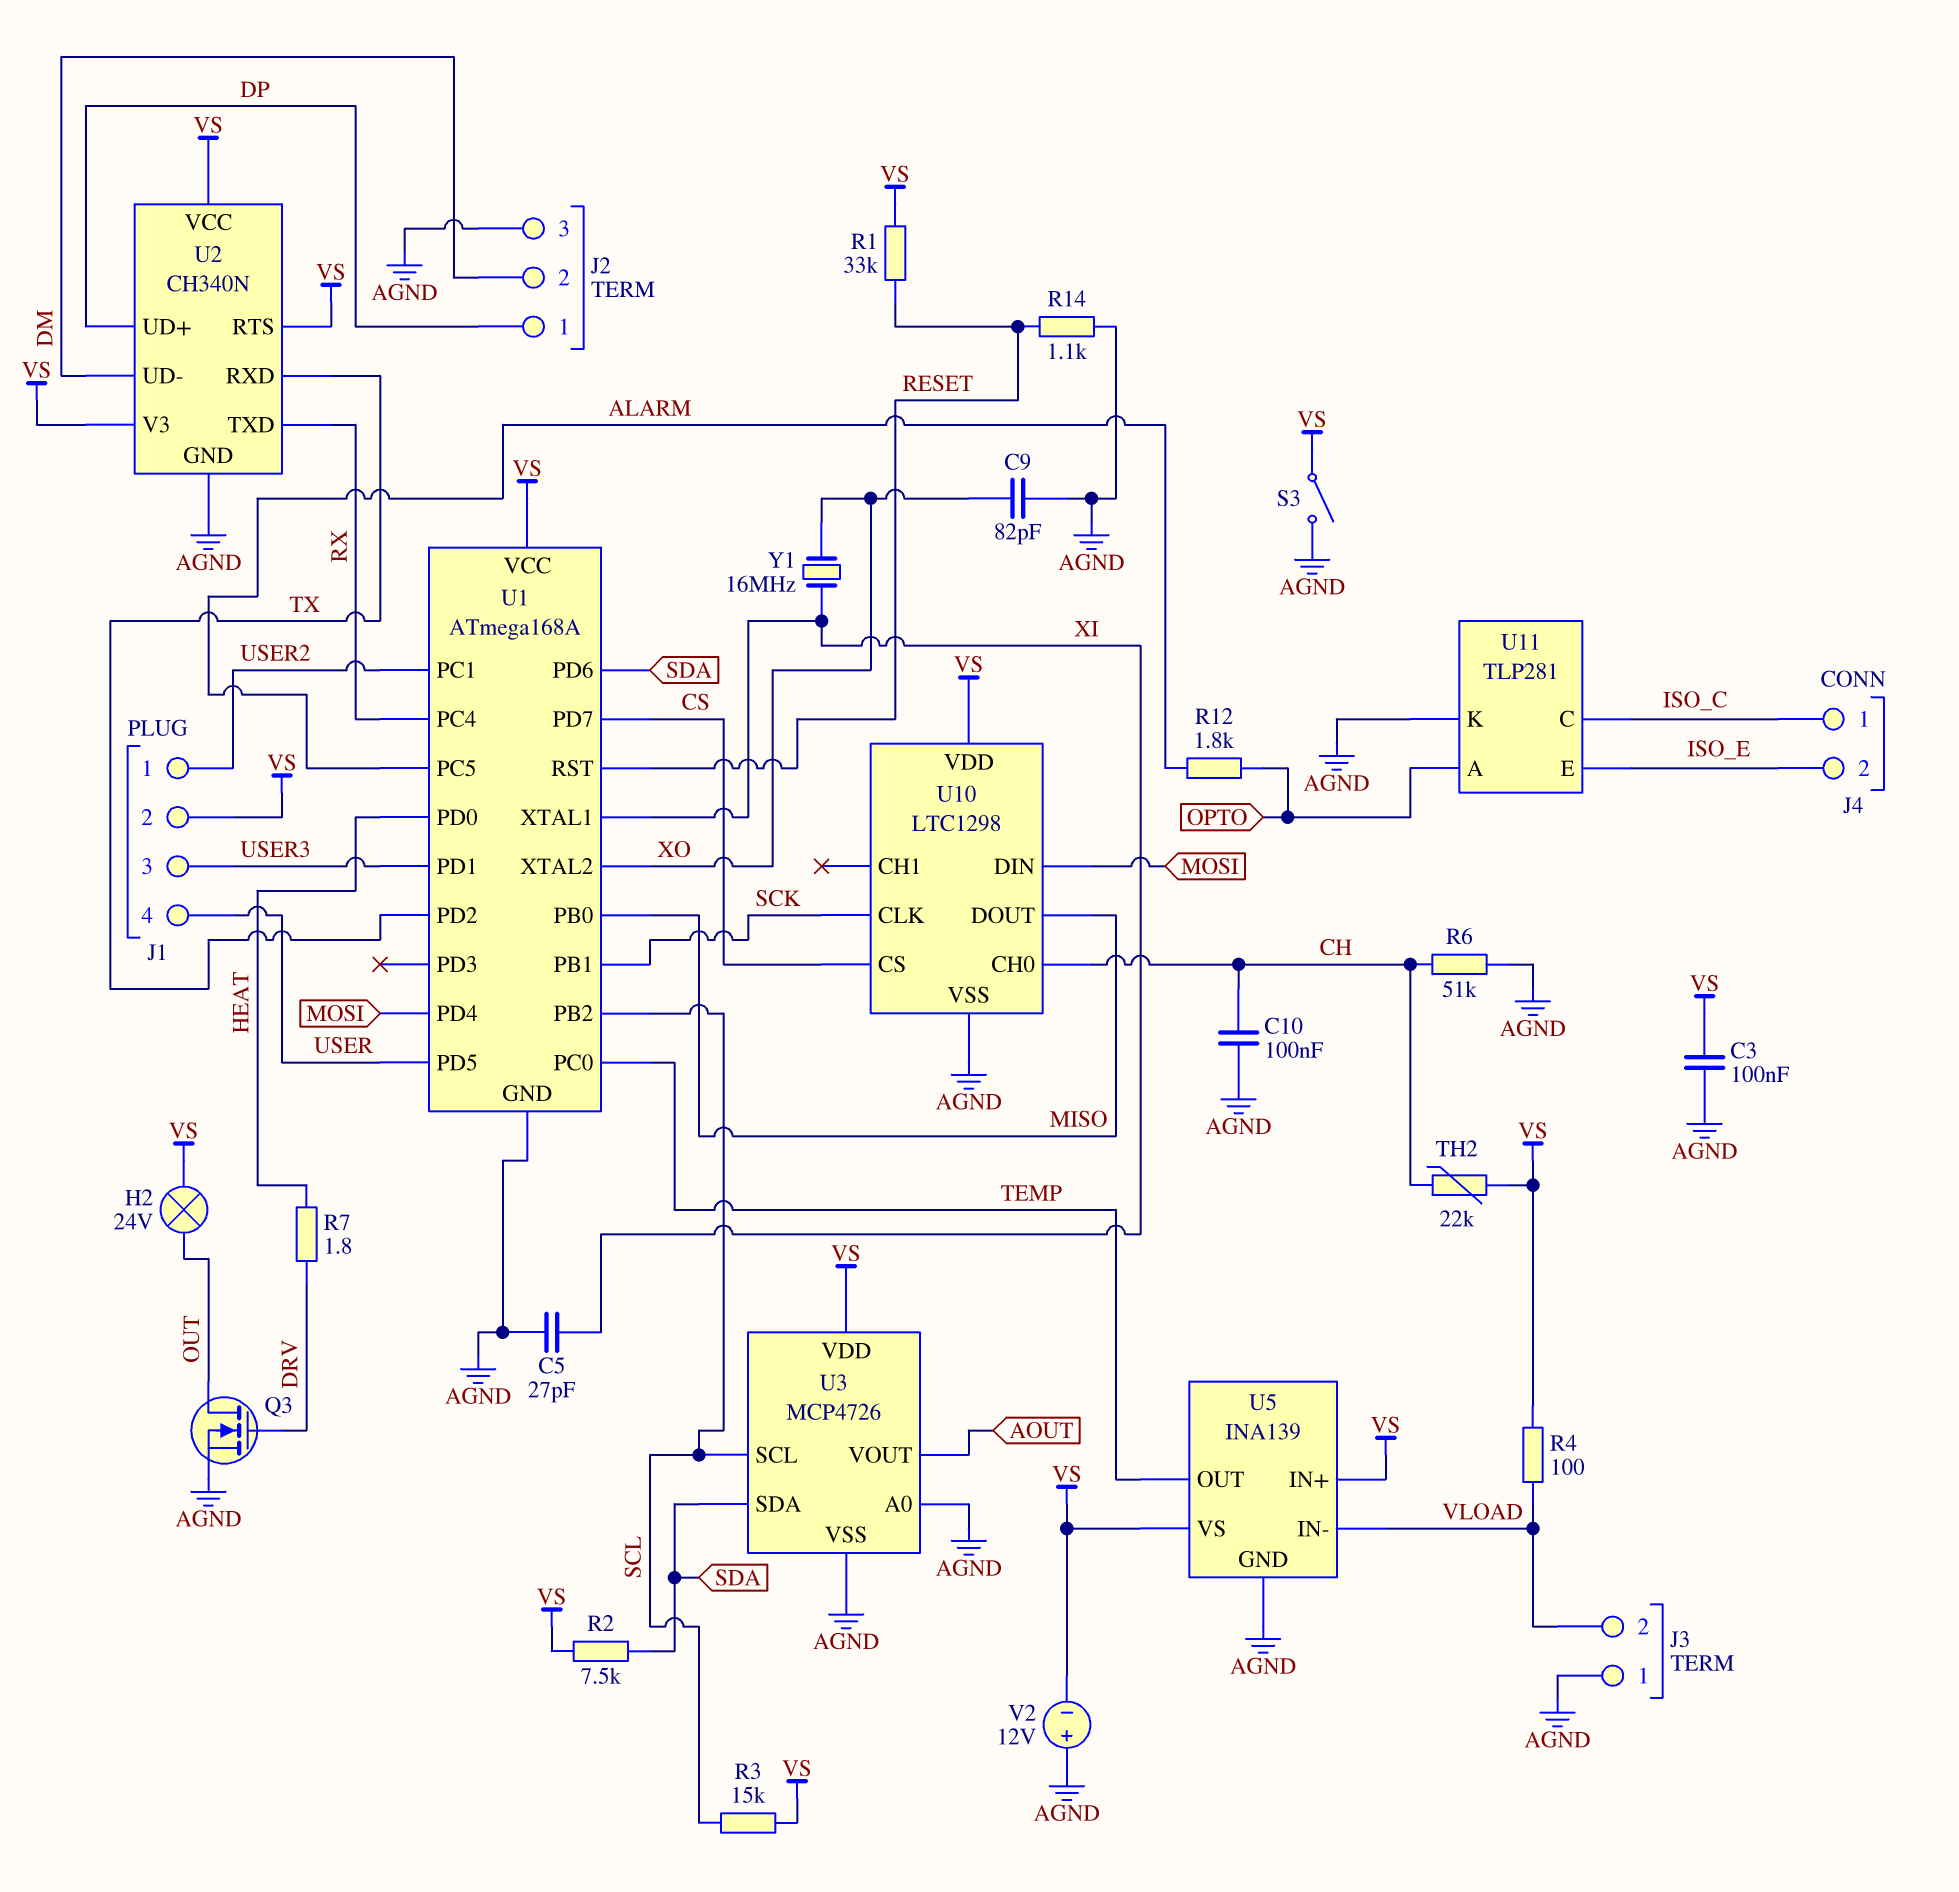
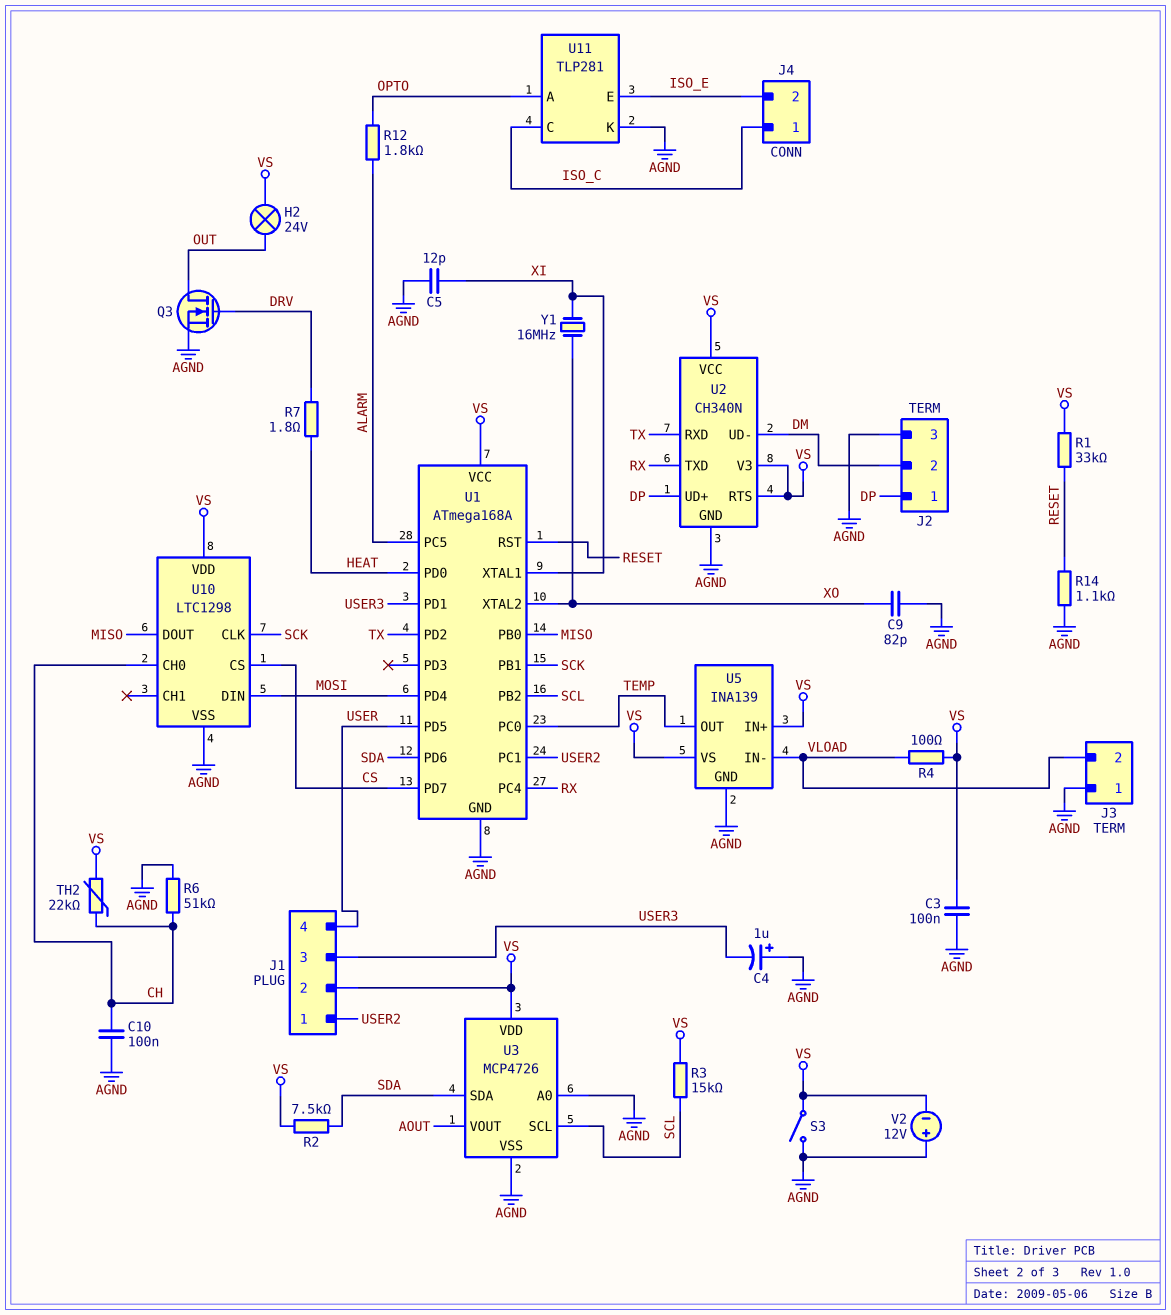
C4: none -> 1uF (plus AGND, minus USER3)
C5: 27pF (AGND, XI) -> 12pF (AGND, XI)

